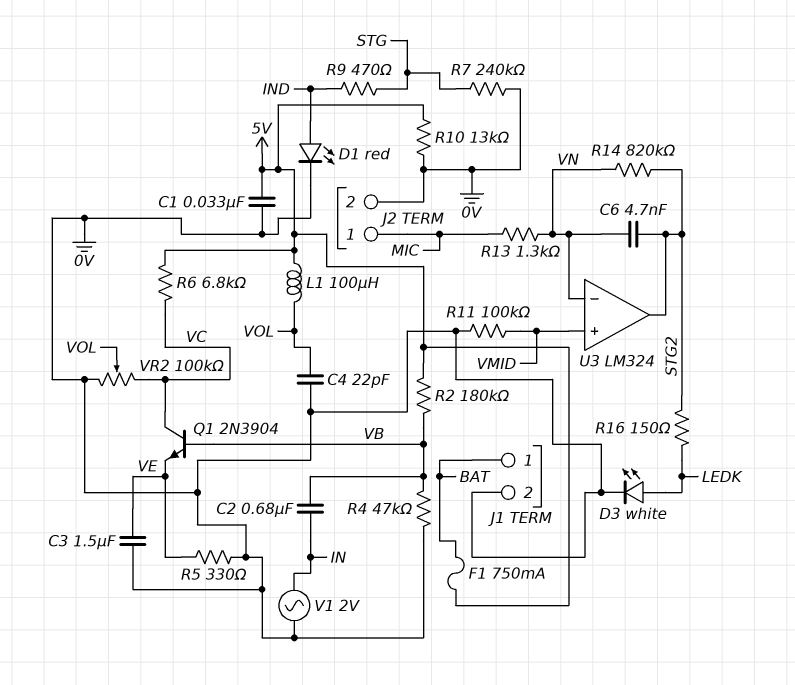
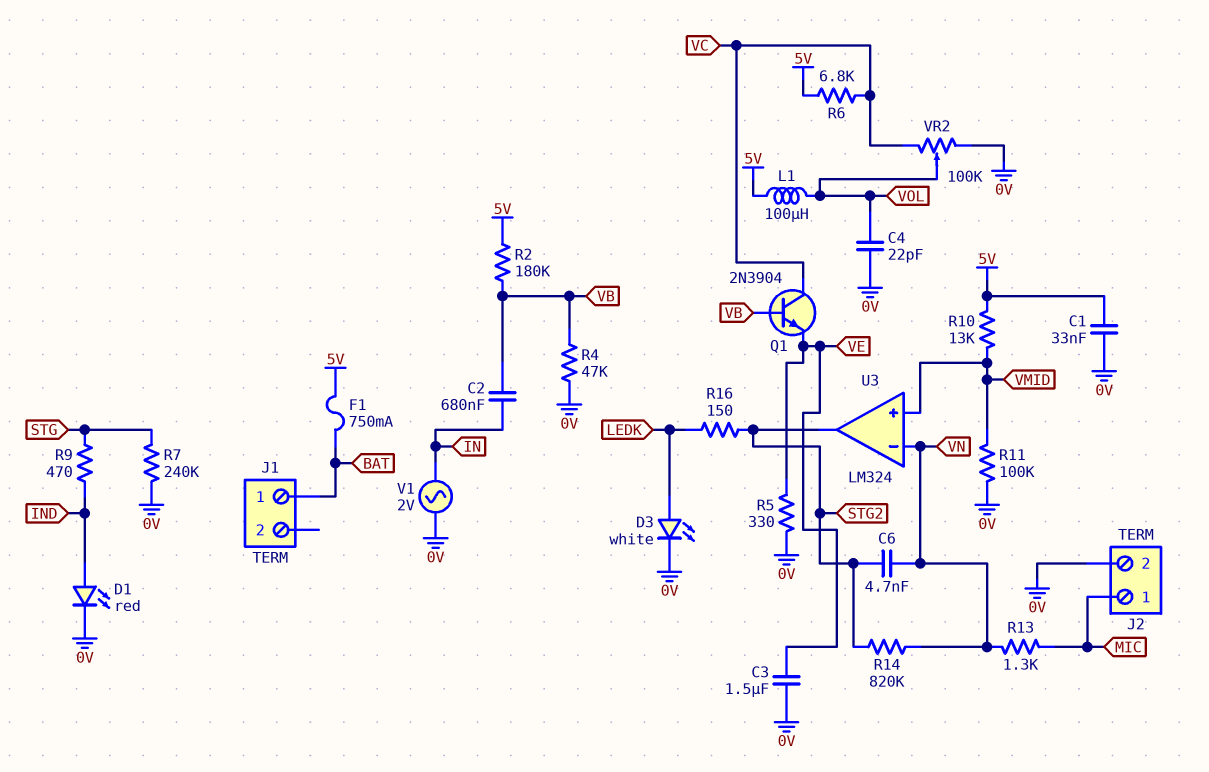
J1 pin 2: 0V -> none
R10: 13k (0V, 5V) -> 13k (5V, VMID)

